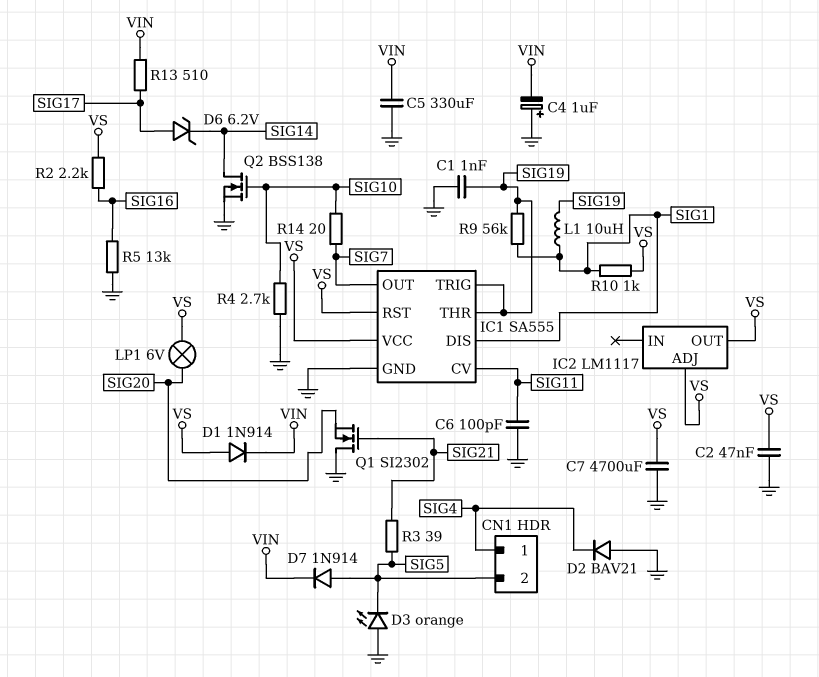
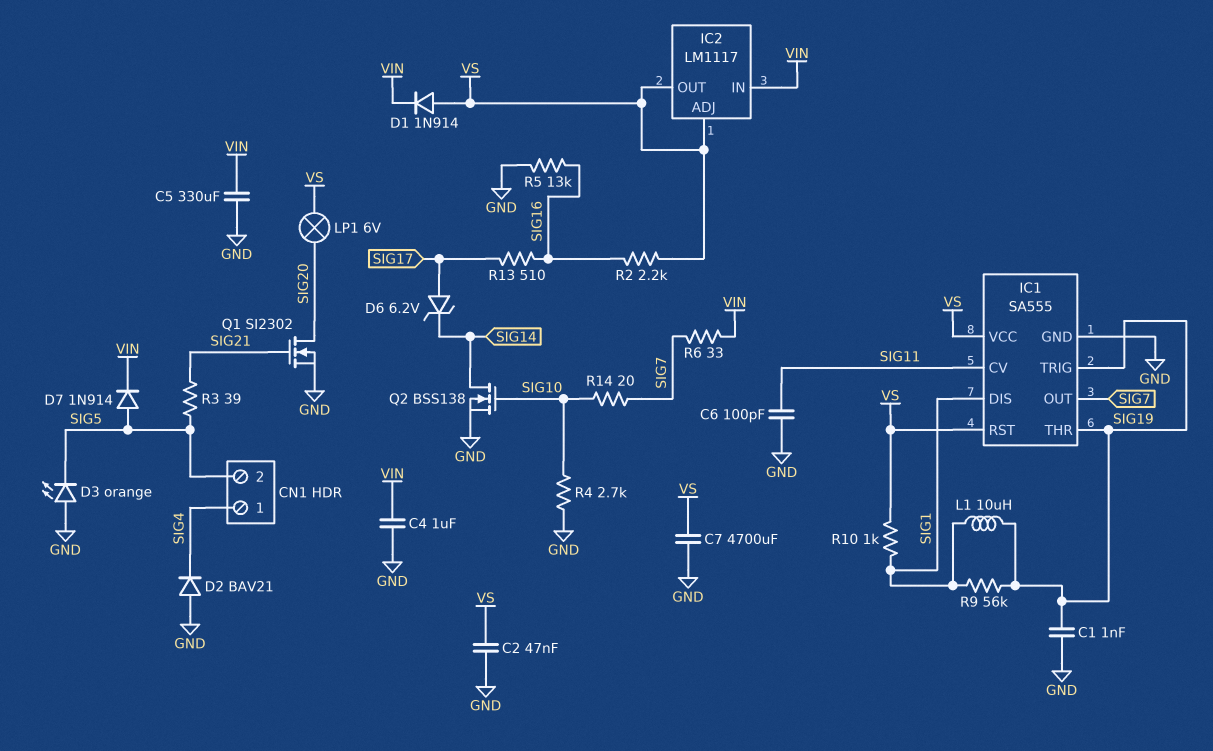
C4: 1uF (plus GND, minus VIN) -> 1uF (GND, VIN)
IC2 pin IN: none -> VIN
Q1: NMOS SI2302 (G SIG21, D GND, S SIG20) -> NMOS SI2302 (G SIG21, D SIG20, S GND)
R6: none -> 33 (SIG7, VIN)
R13: 510 (SIG17, VIN) -> 510 (SIG16, SIG17)

